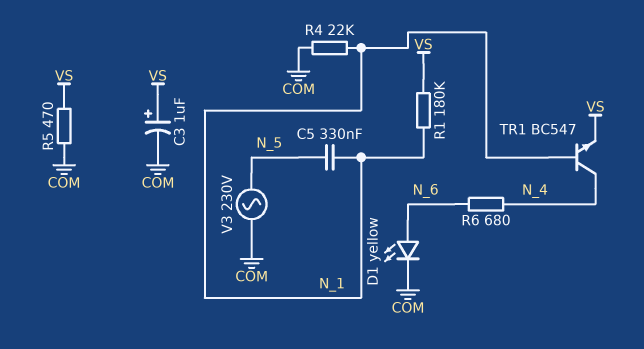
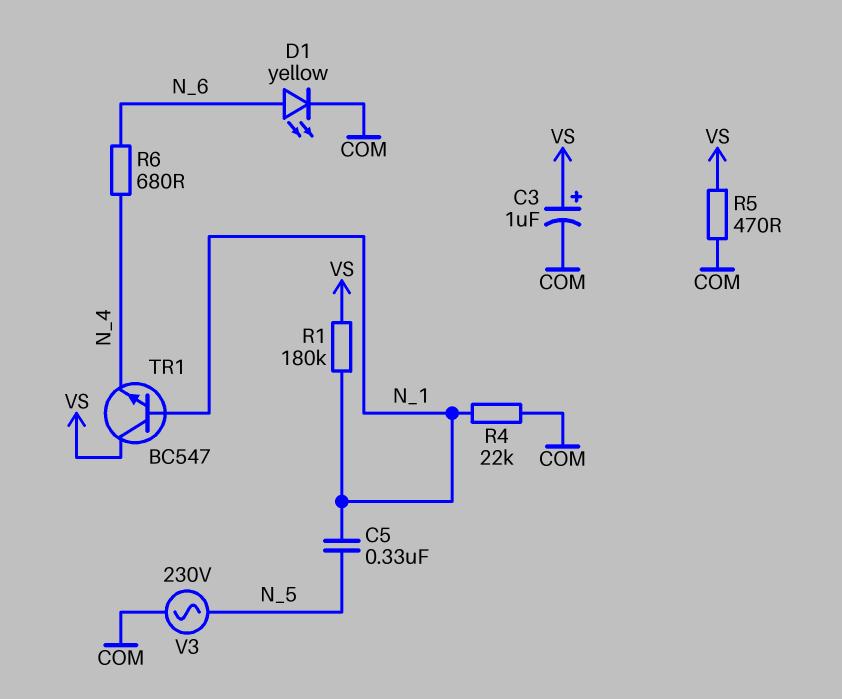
TR1: NPN BC547 (B N_1, C N_4, E VS) -> NPN BC547 (B N_1, C VS, E N_4)

